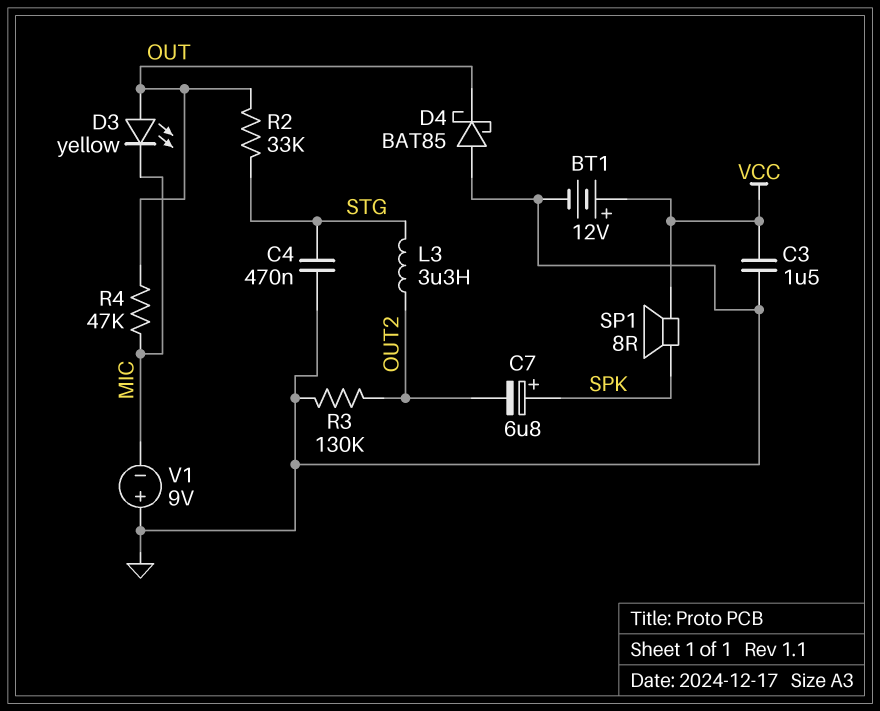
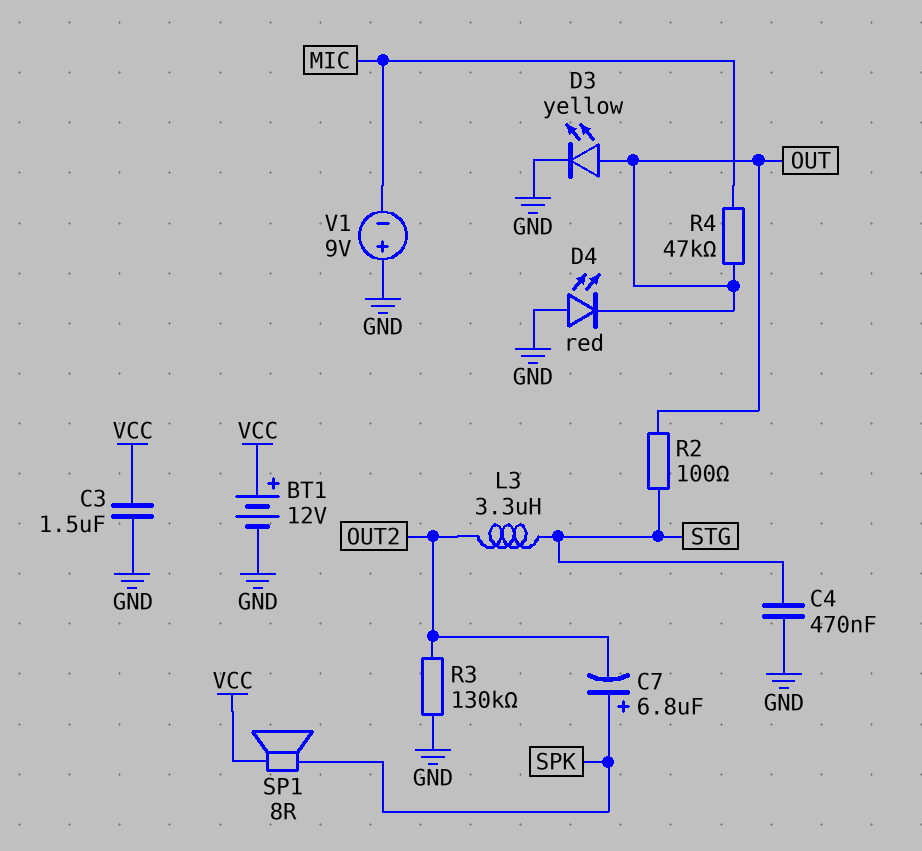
D3: LED yellow (A OUT, K MIC) -> LED yellow (A OUT, K GND)
D4: schottky BAT85 (A GND, K OUT) -> LED red (A GND, K OUT)
R2: 33k (OUT, STG) -> 100 (OUT, STG)

